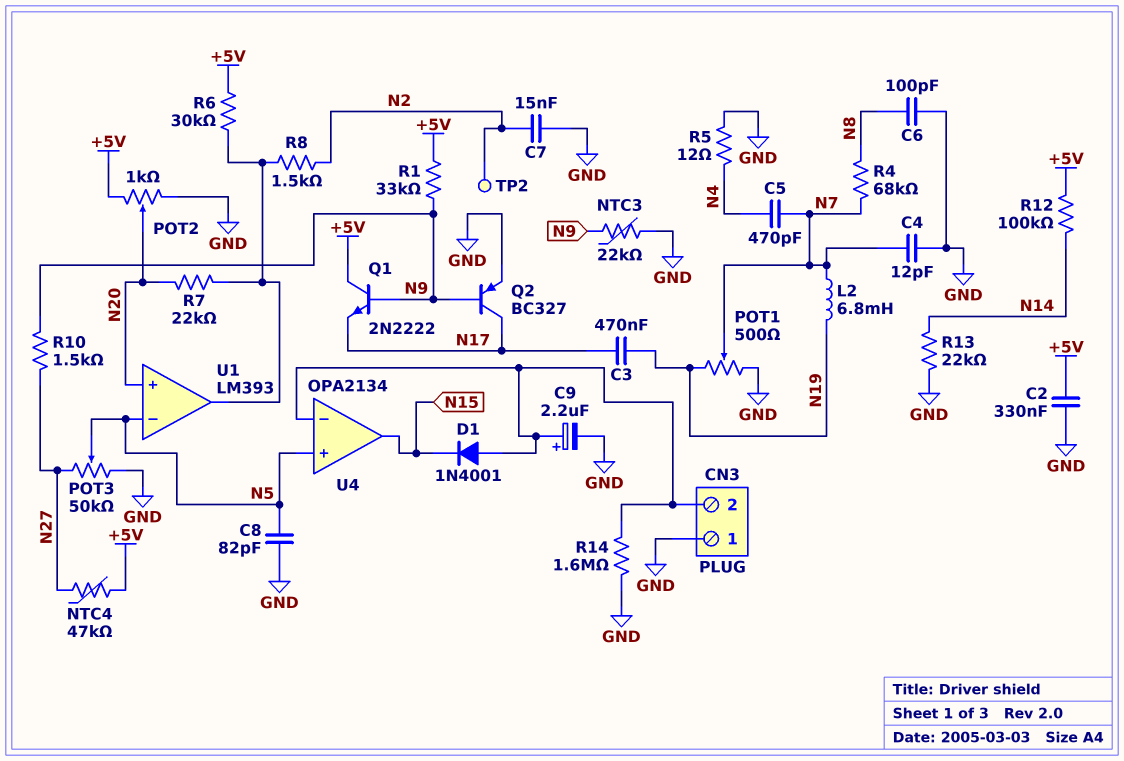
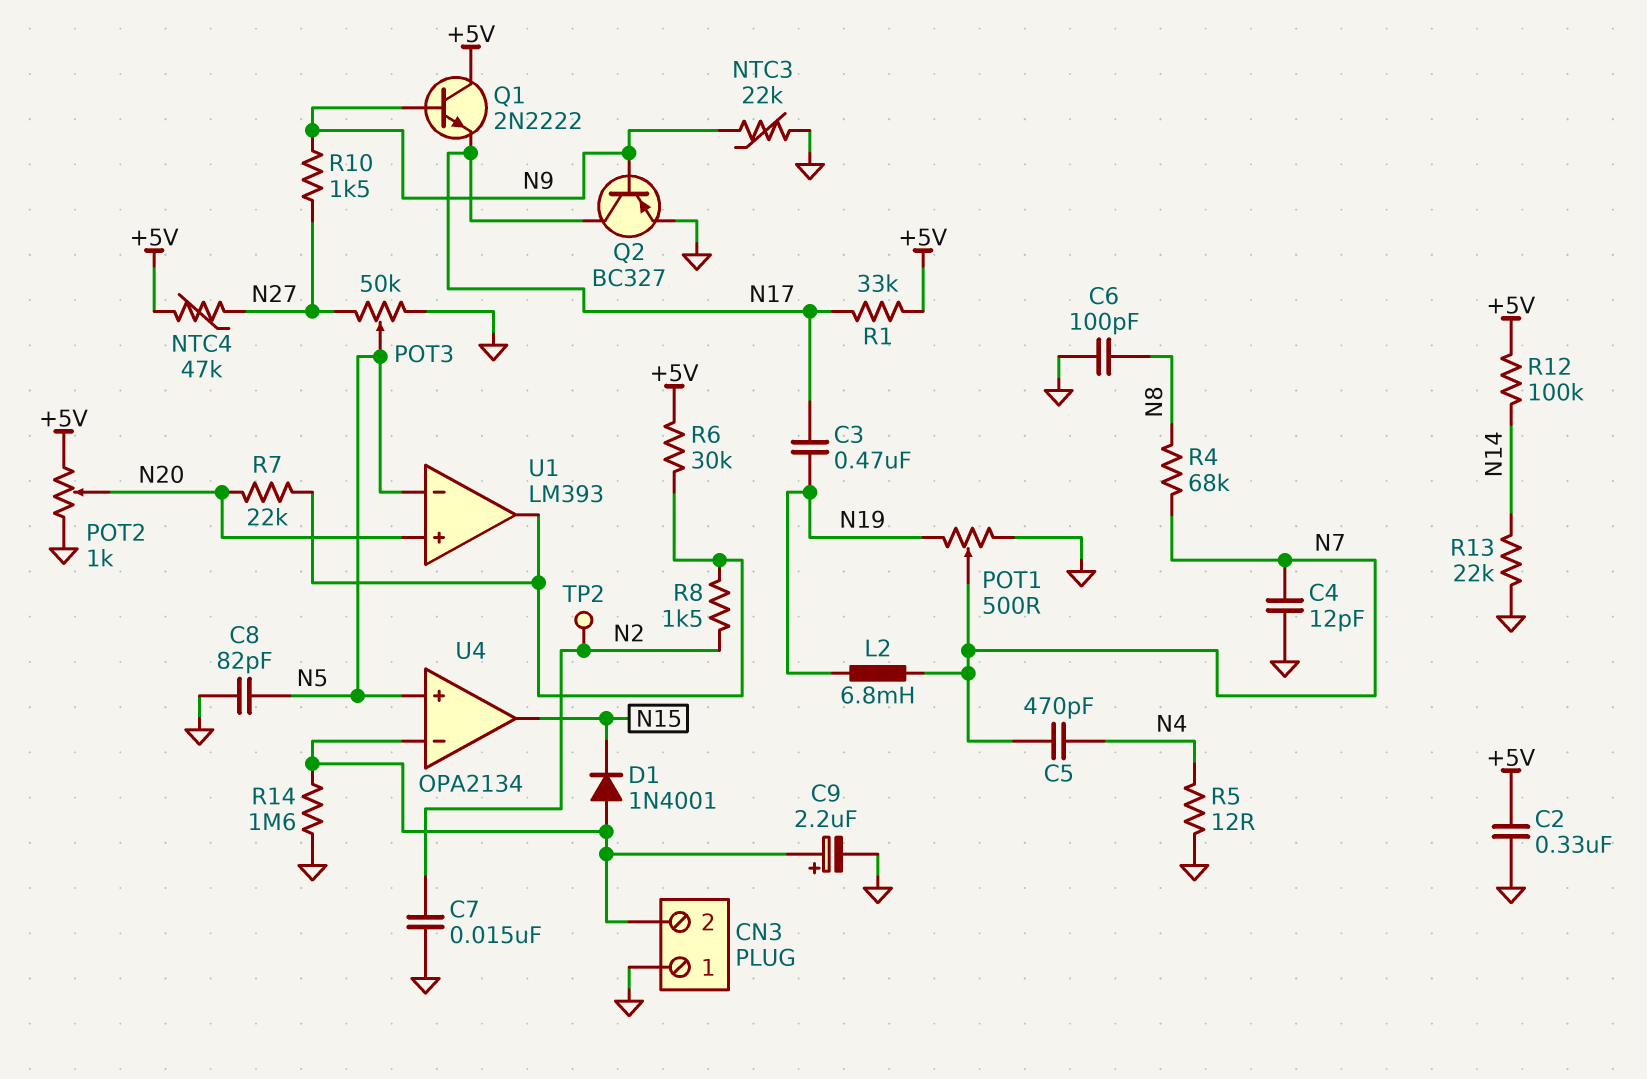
R1: 33k (+5V, N9) -> 33k (+5V, N17)

